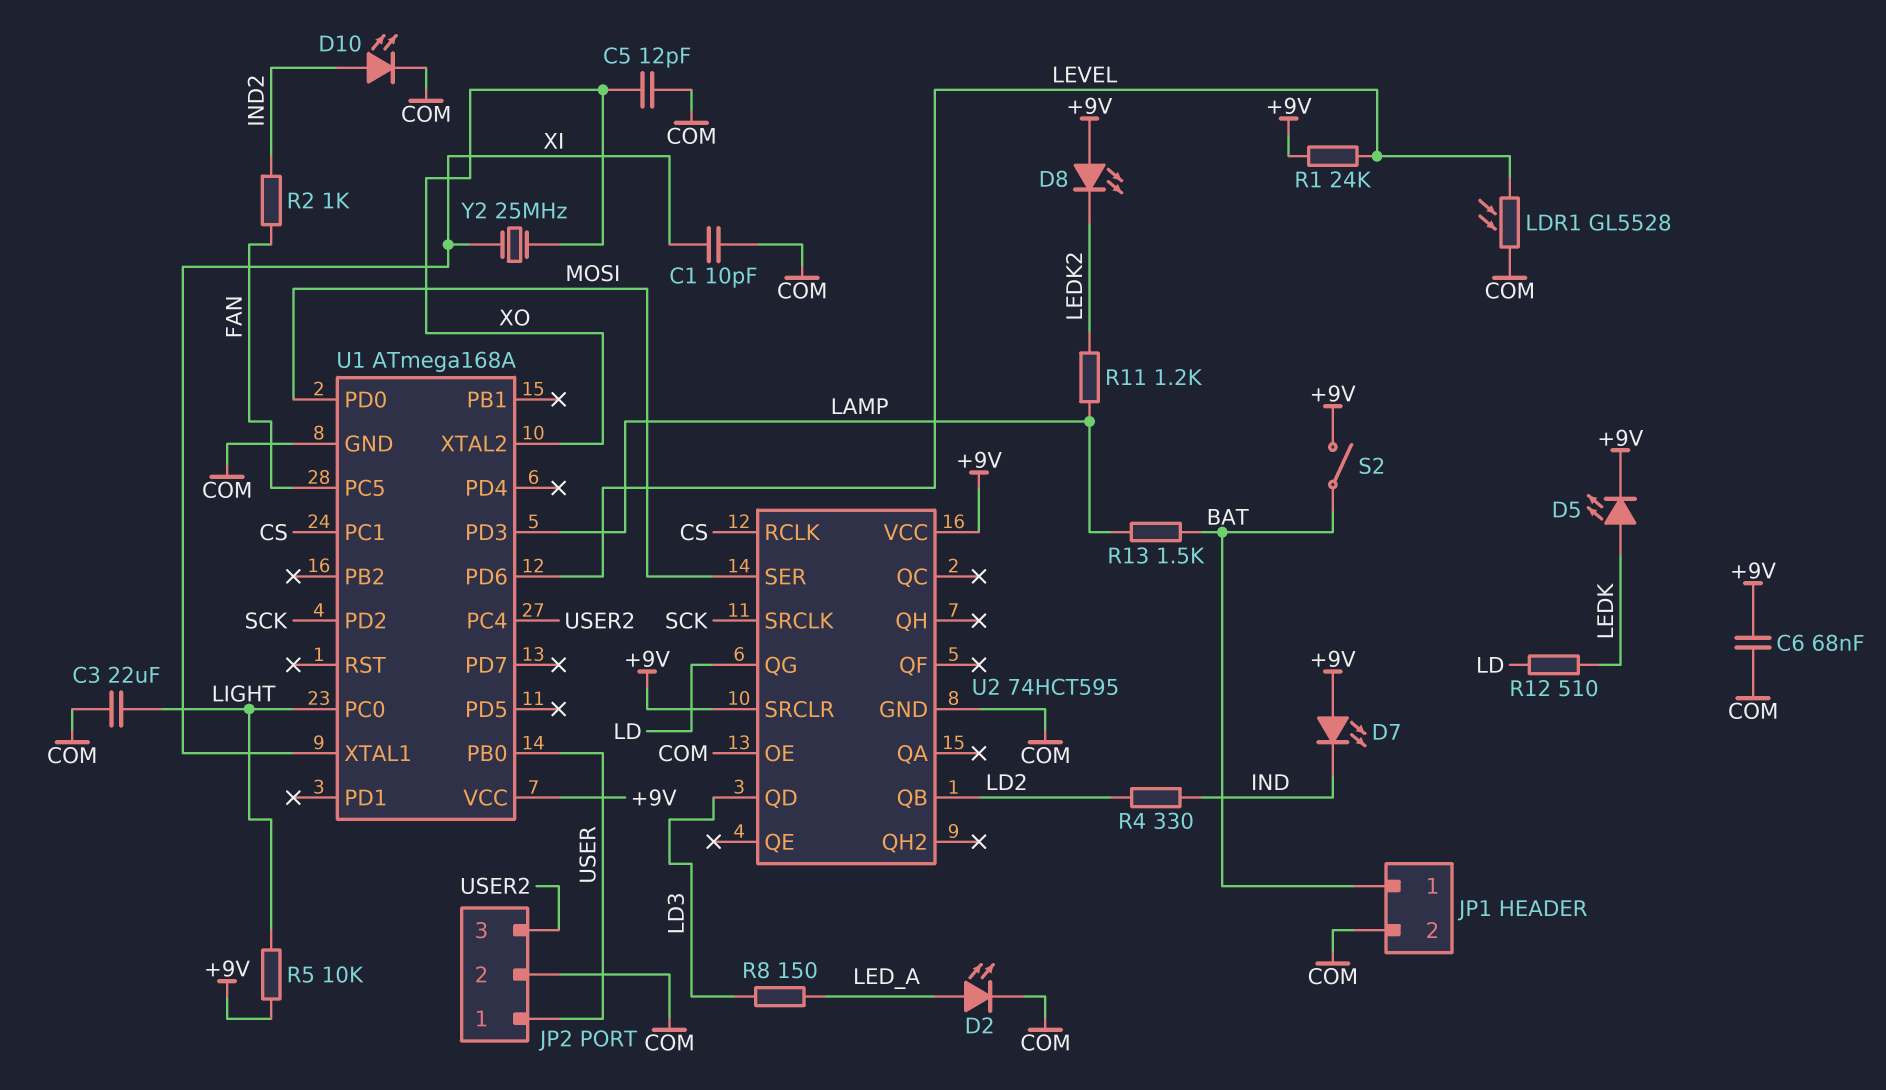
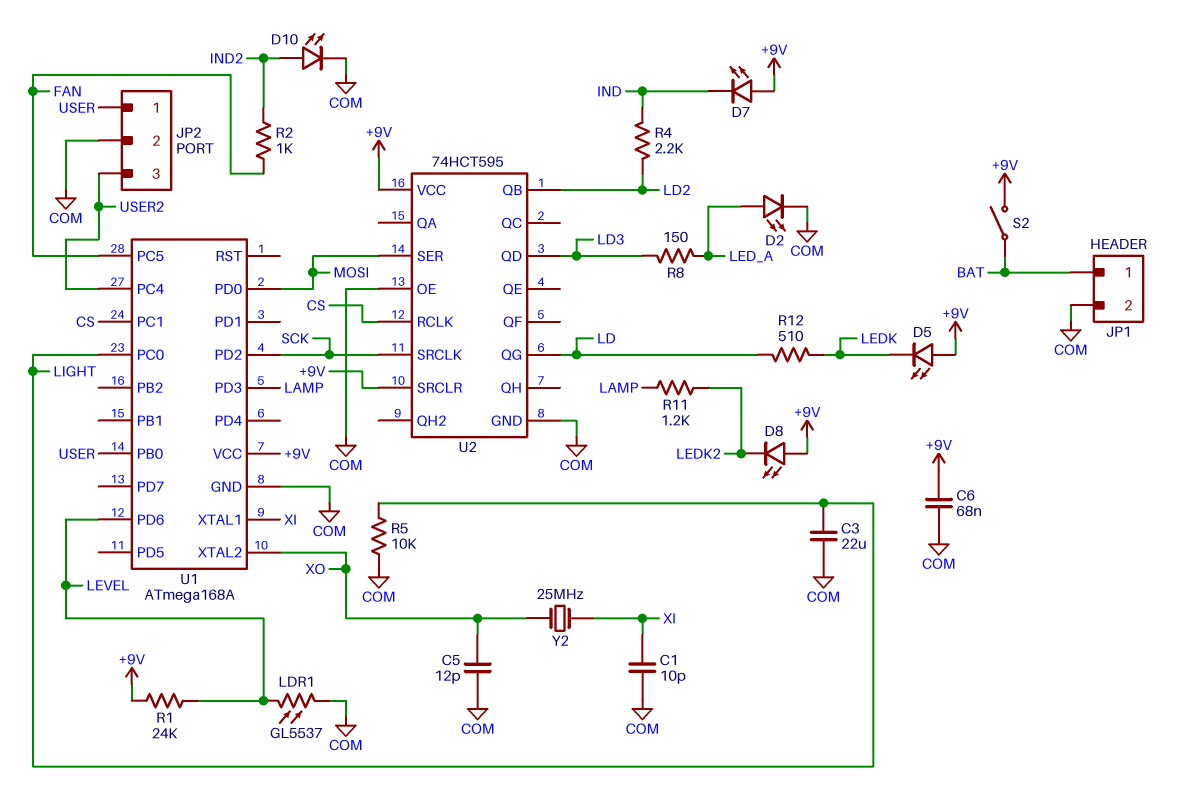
D5: LED (A LEDK, K +9V) -> LED (A +9V, K LEDK)
LDR1: GL5528 (COM, LEVEL) -> GL5537 (COM, LEVEL)
R4: 330 (IND, LD2) -> 2.2k (IND, LD2)
R5: 10k (+9V, LIGHT) -> 10k (COM, LIGHT)
R13: 1.5k (BAT, LAMP) -> none

